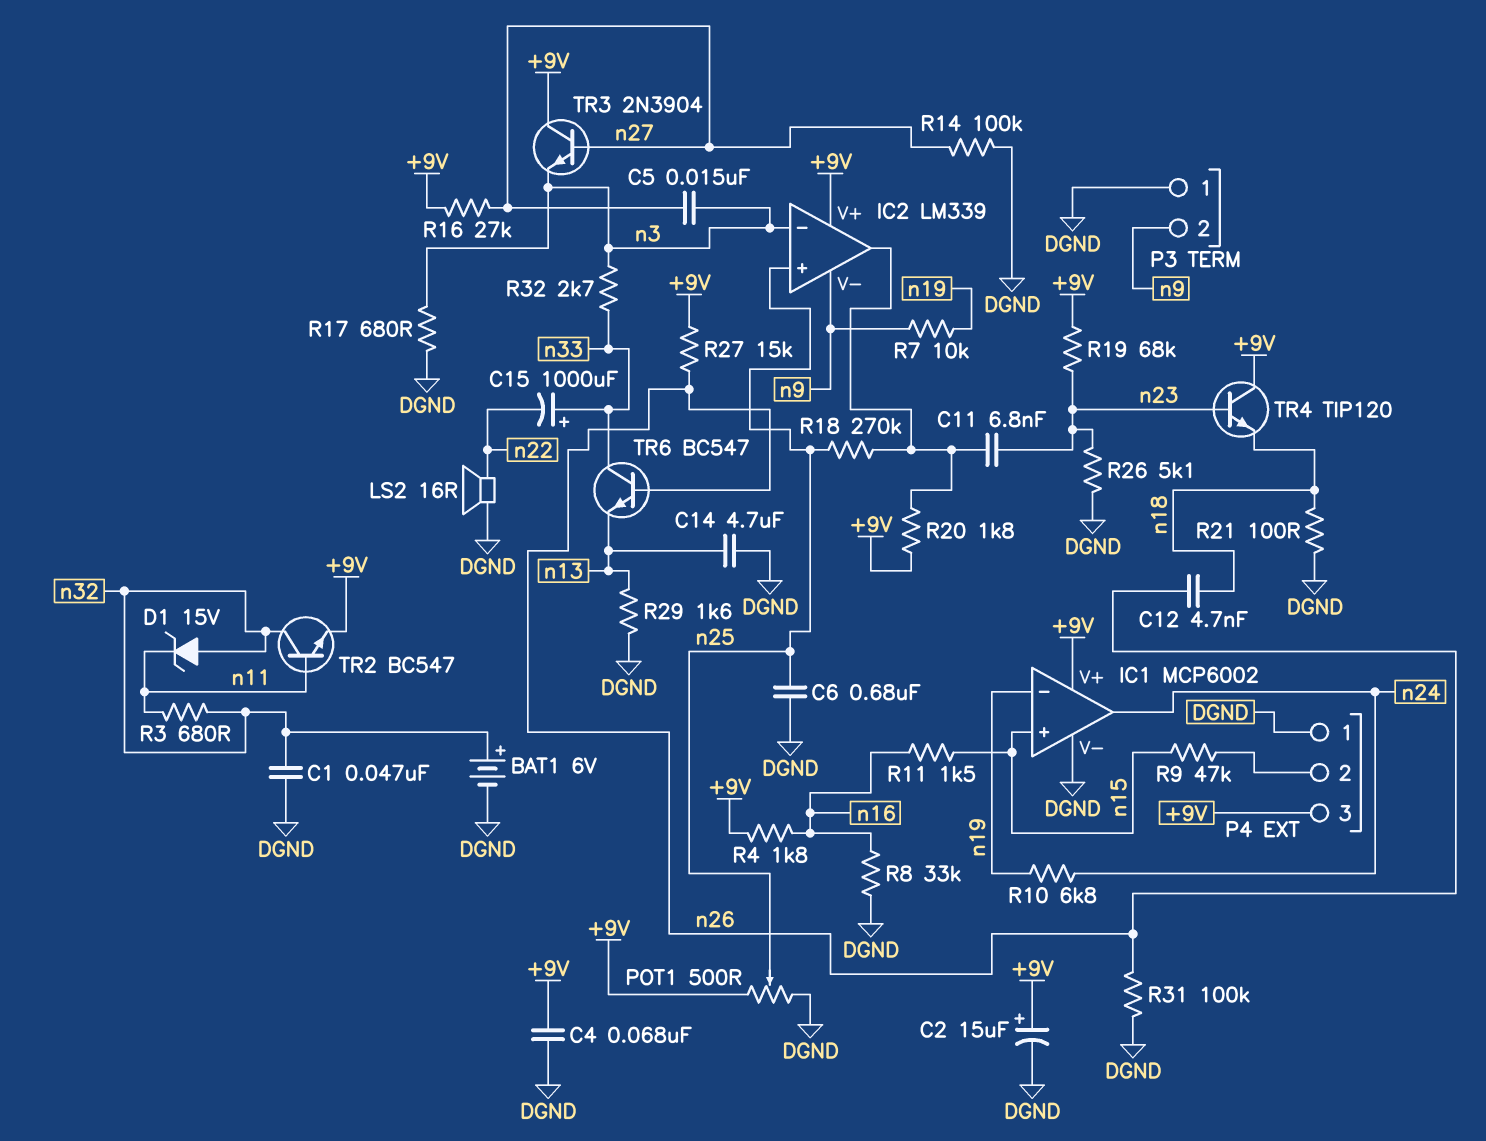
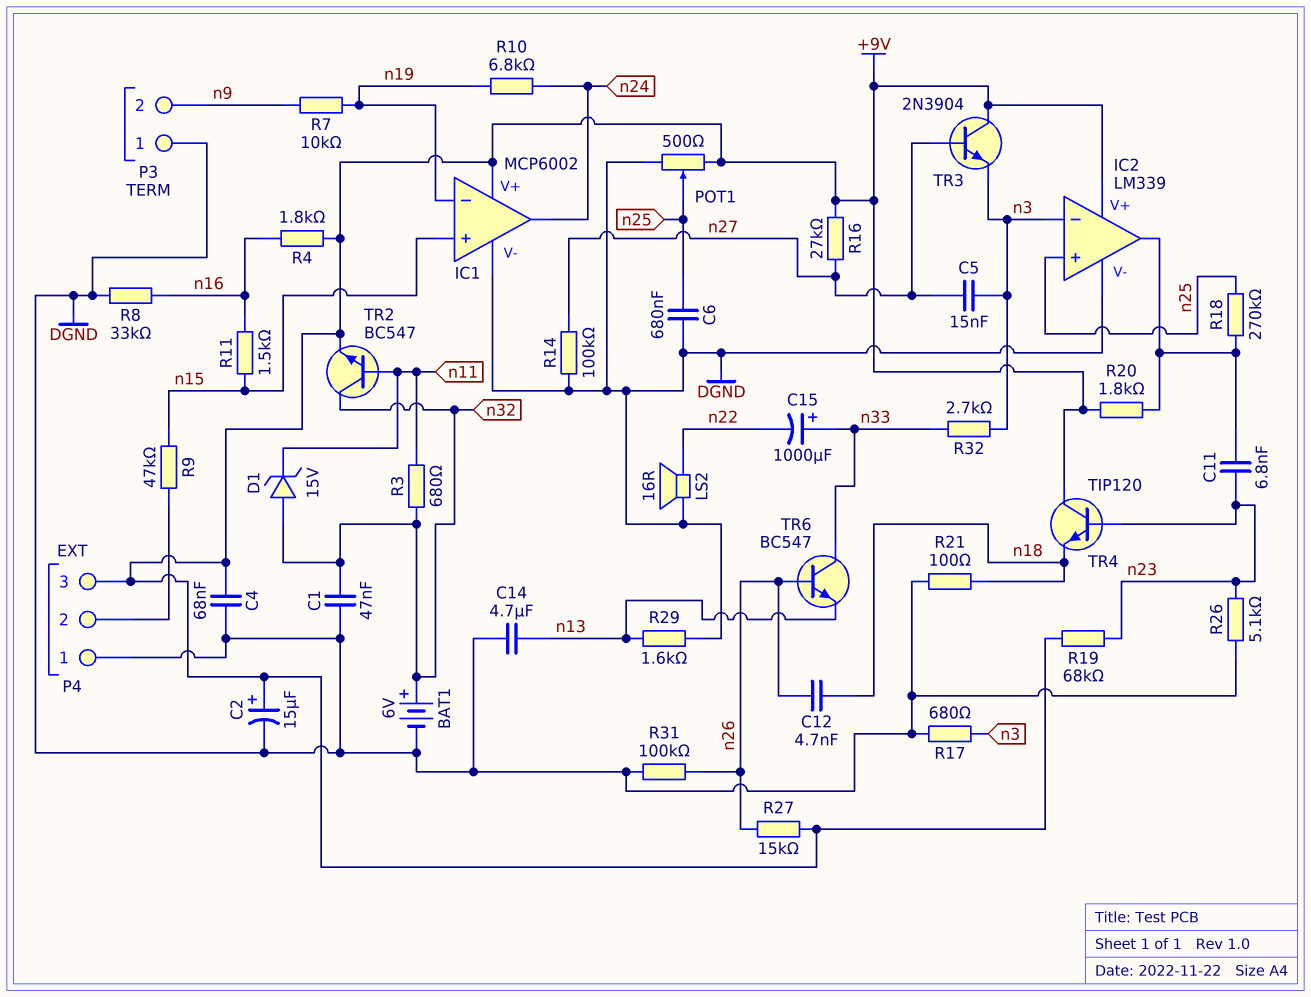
IC2 pin V-: n9 -> DGND

